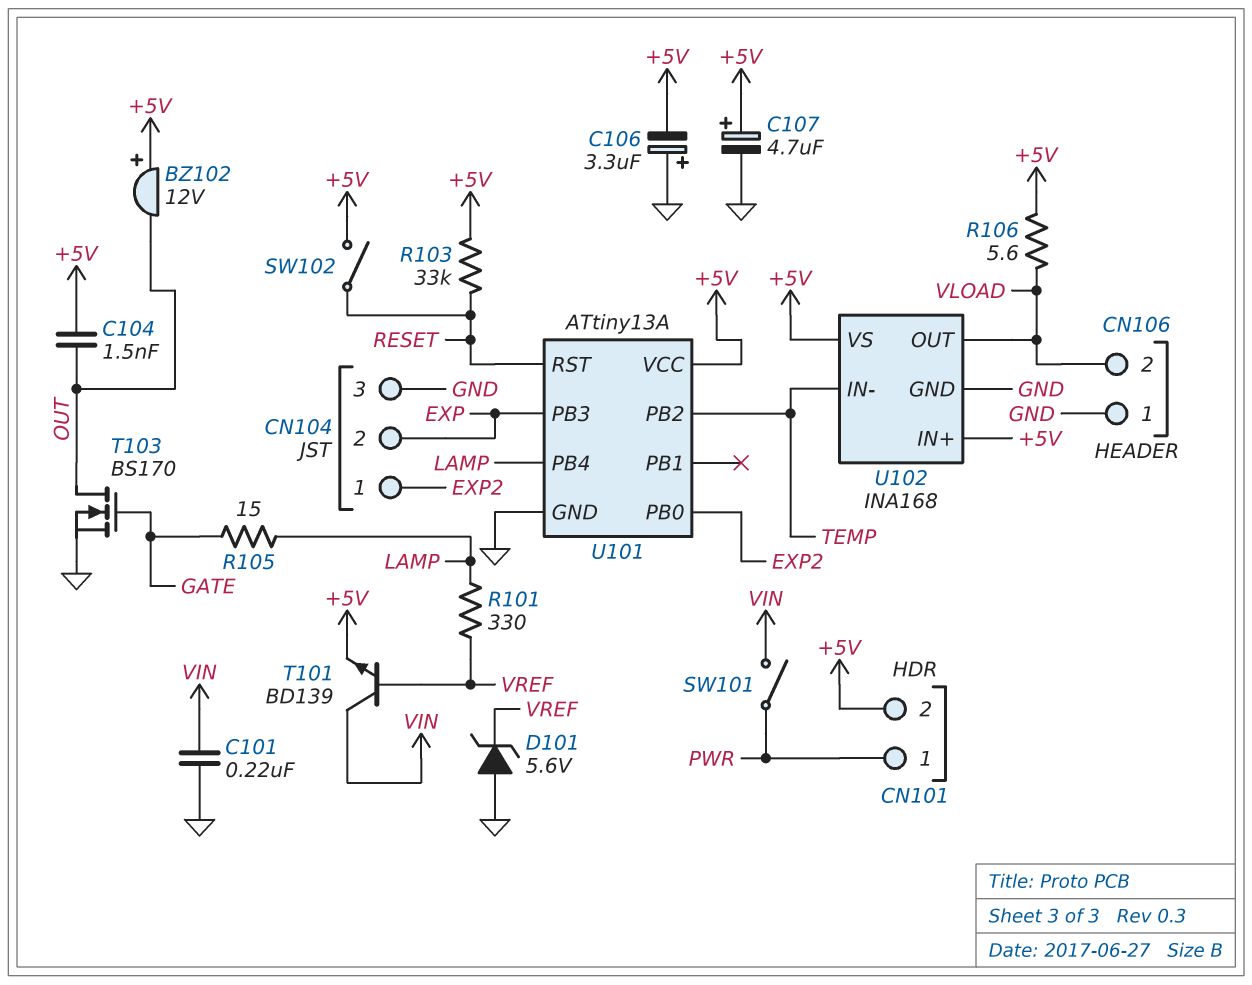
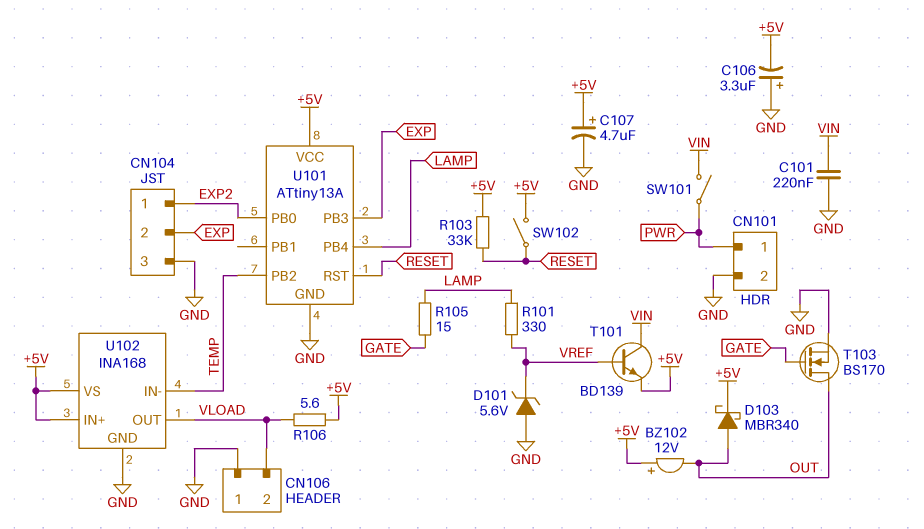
C104: 1.5nF (+5V, OUT) -> none
CN101 pin 2: +5V -> GND
D103: none -> schottky MBR340 (A OUT, K +5V)

